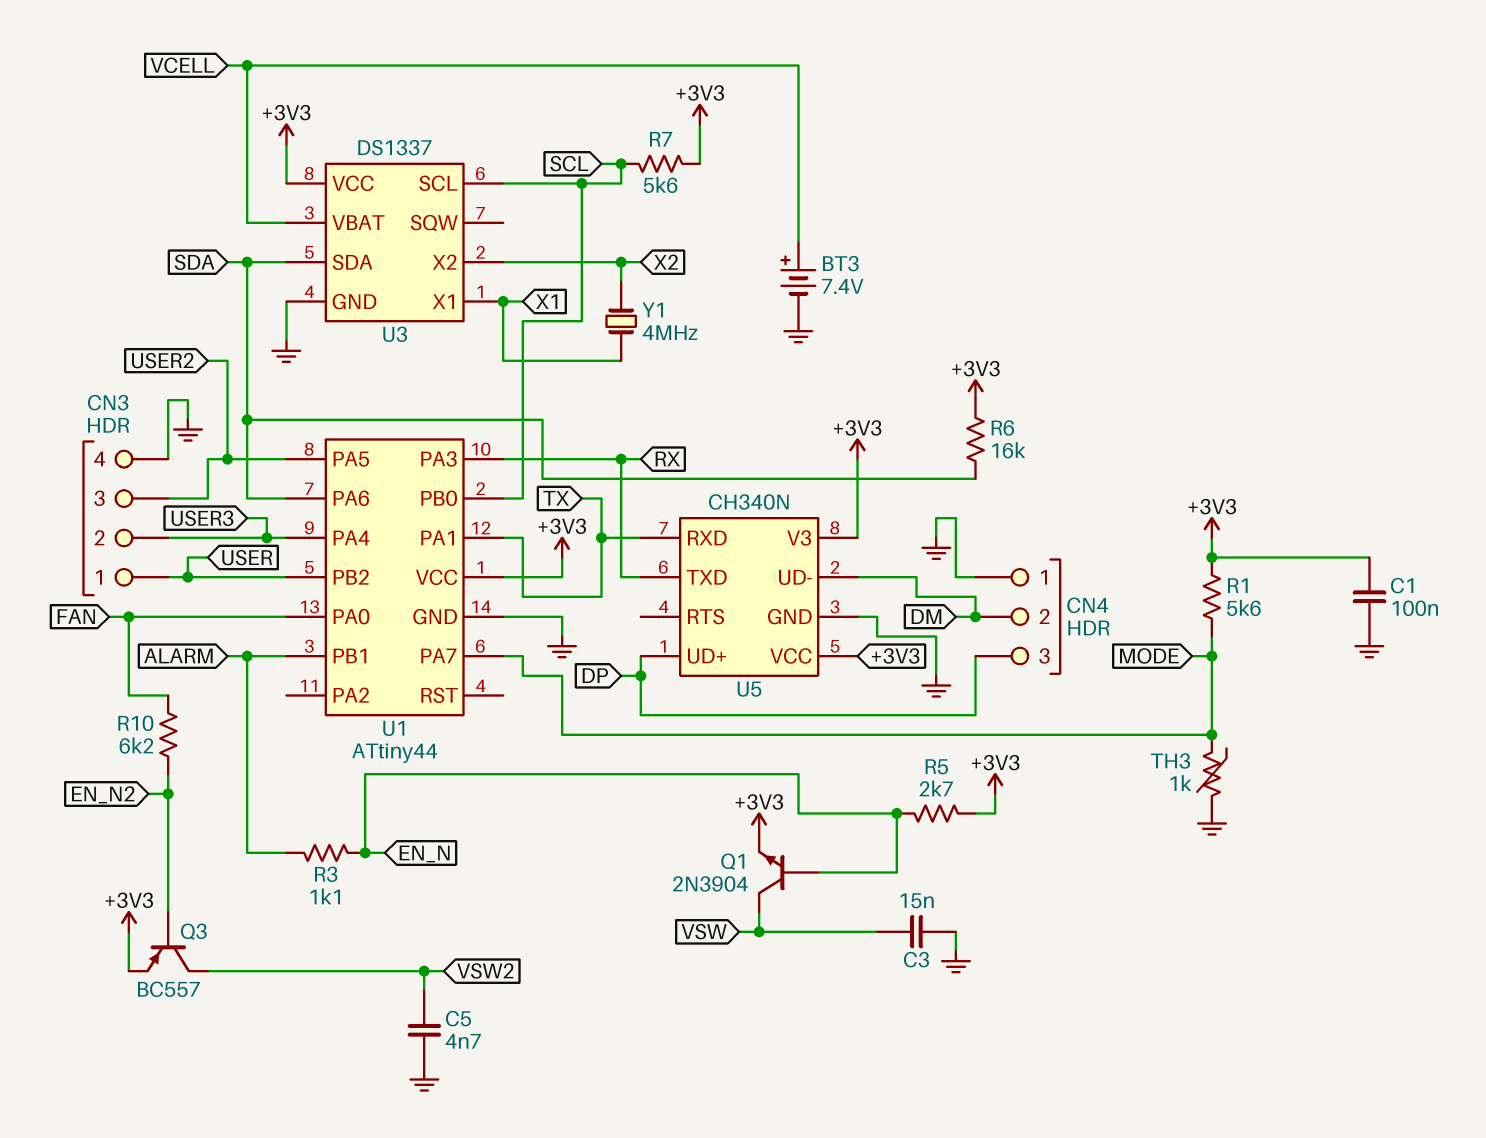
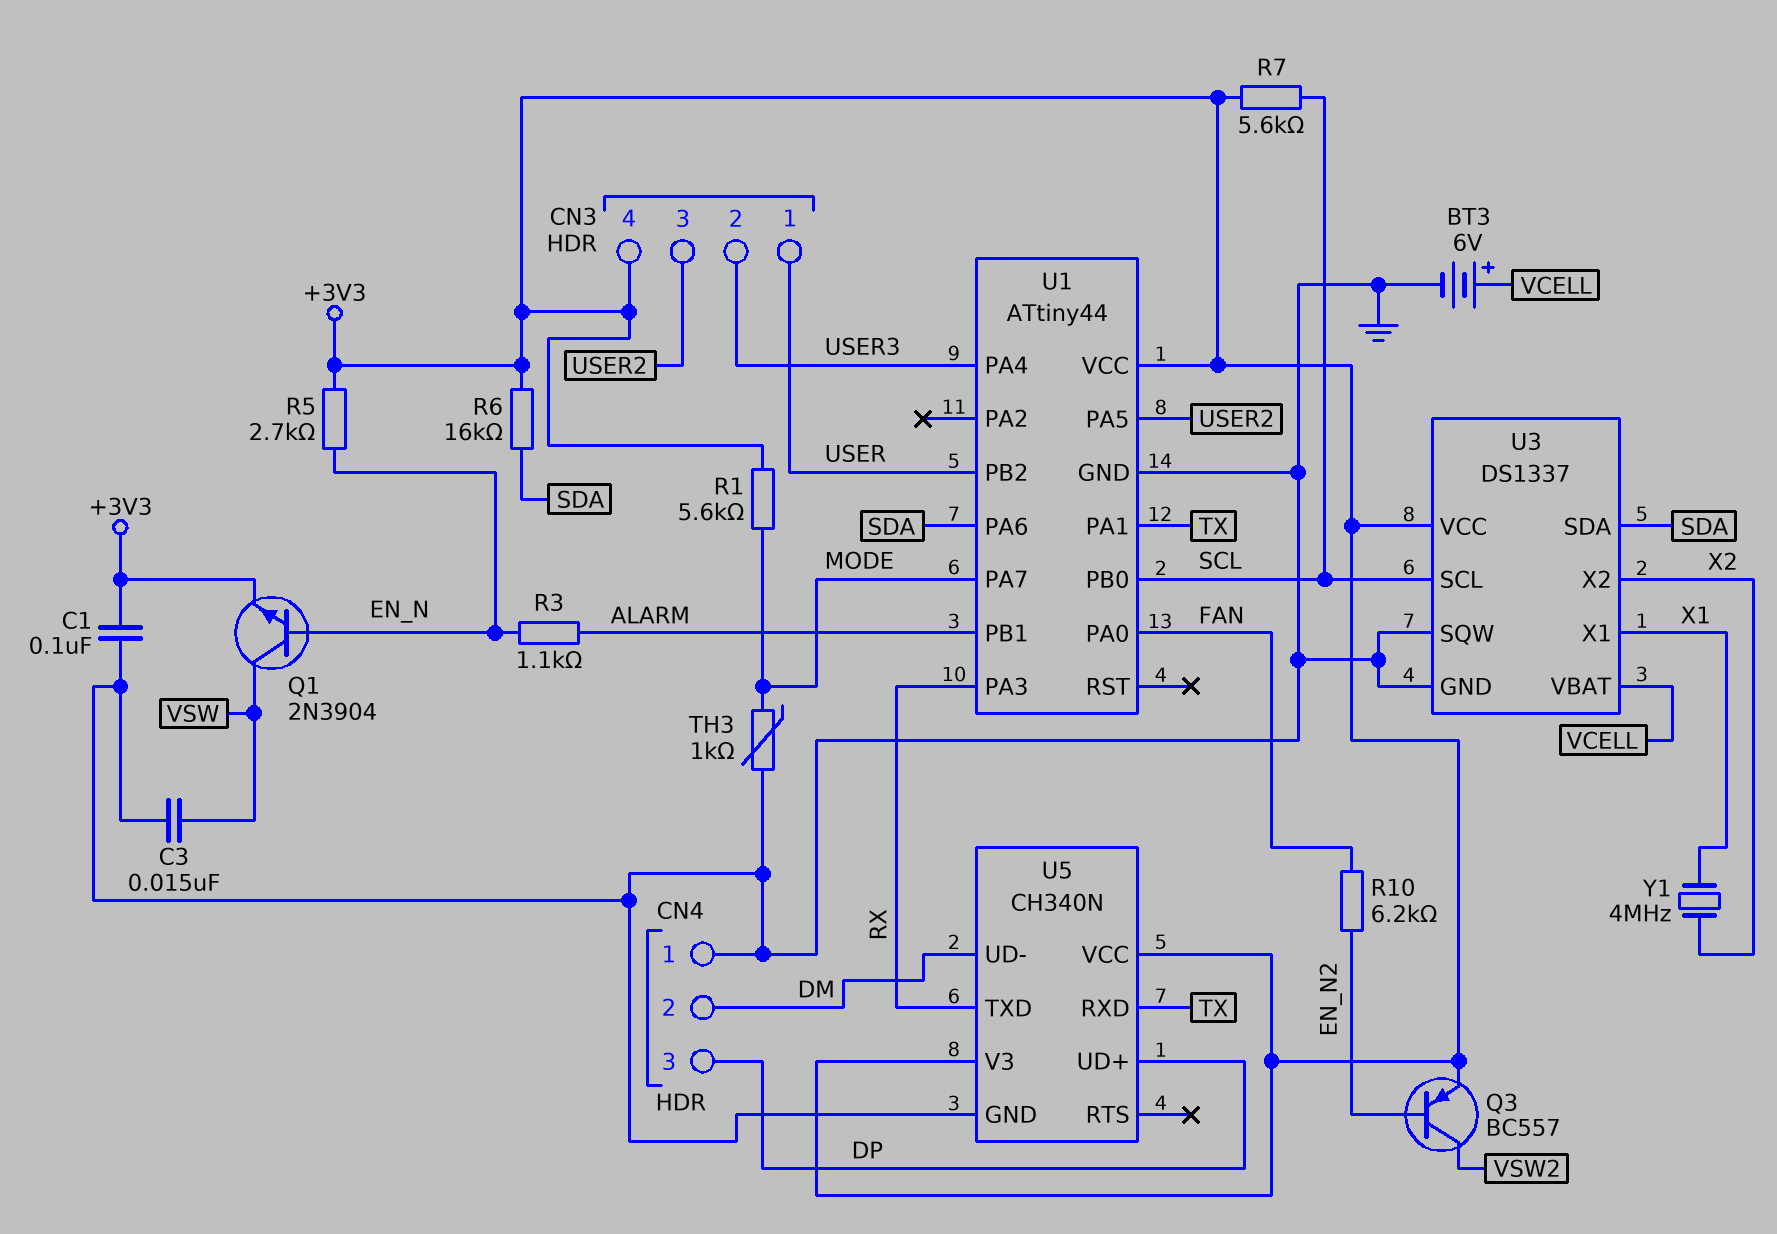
BT3: 7.4V (plus VCELL, minus GND) -> 6V (plus VCELL, minus GND)
C5: 4.7nF (GND, VSW2) -> none
CN3 pin 4: GND -> +3V3
U3 pin SQW: none -> GND

